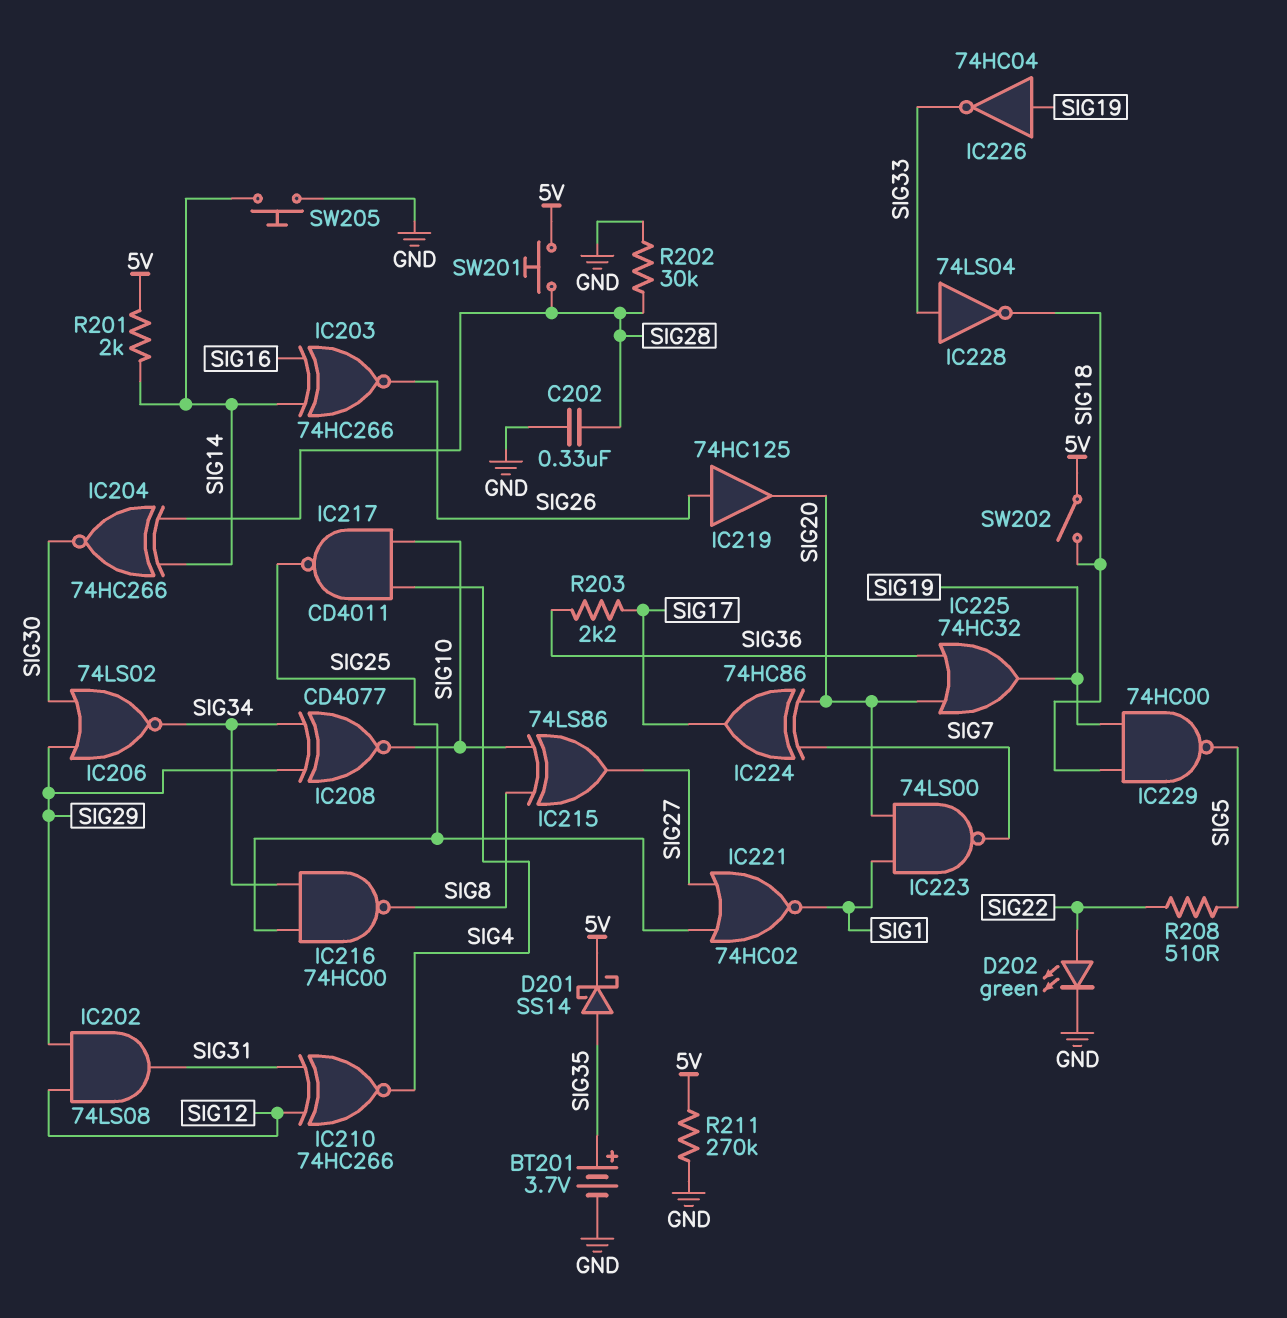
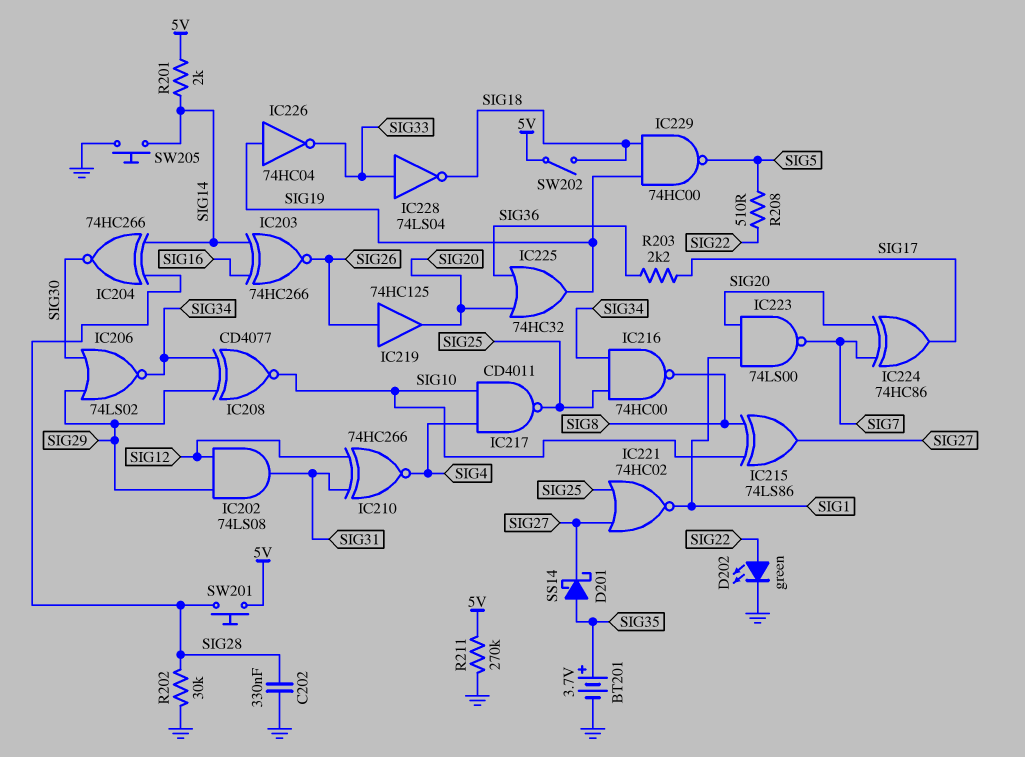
D201: schottky SS14 (A SIG35, K 5V) -> schottky SS14 (A SIG35, K SIG27)

